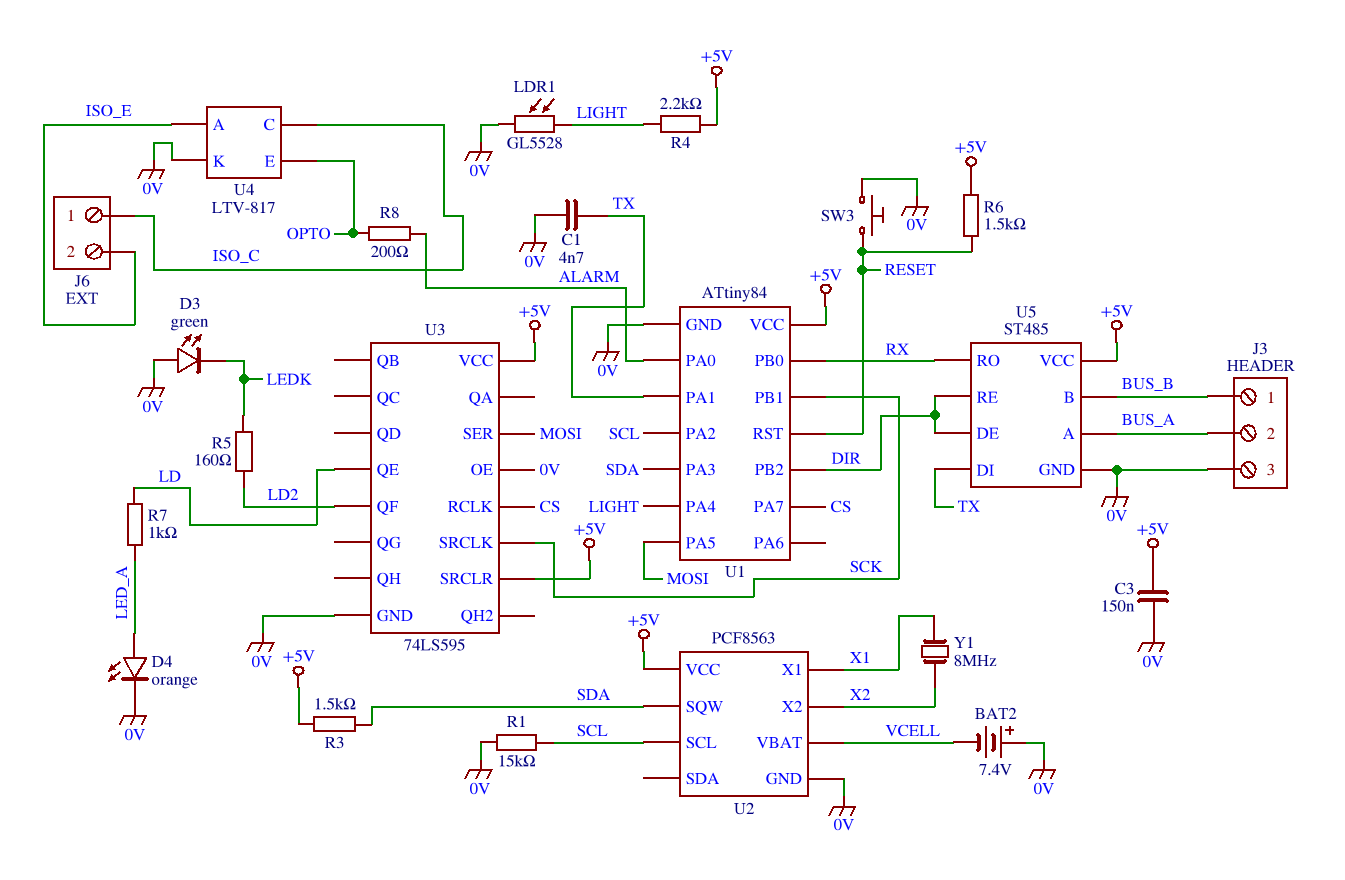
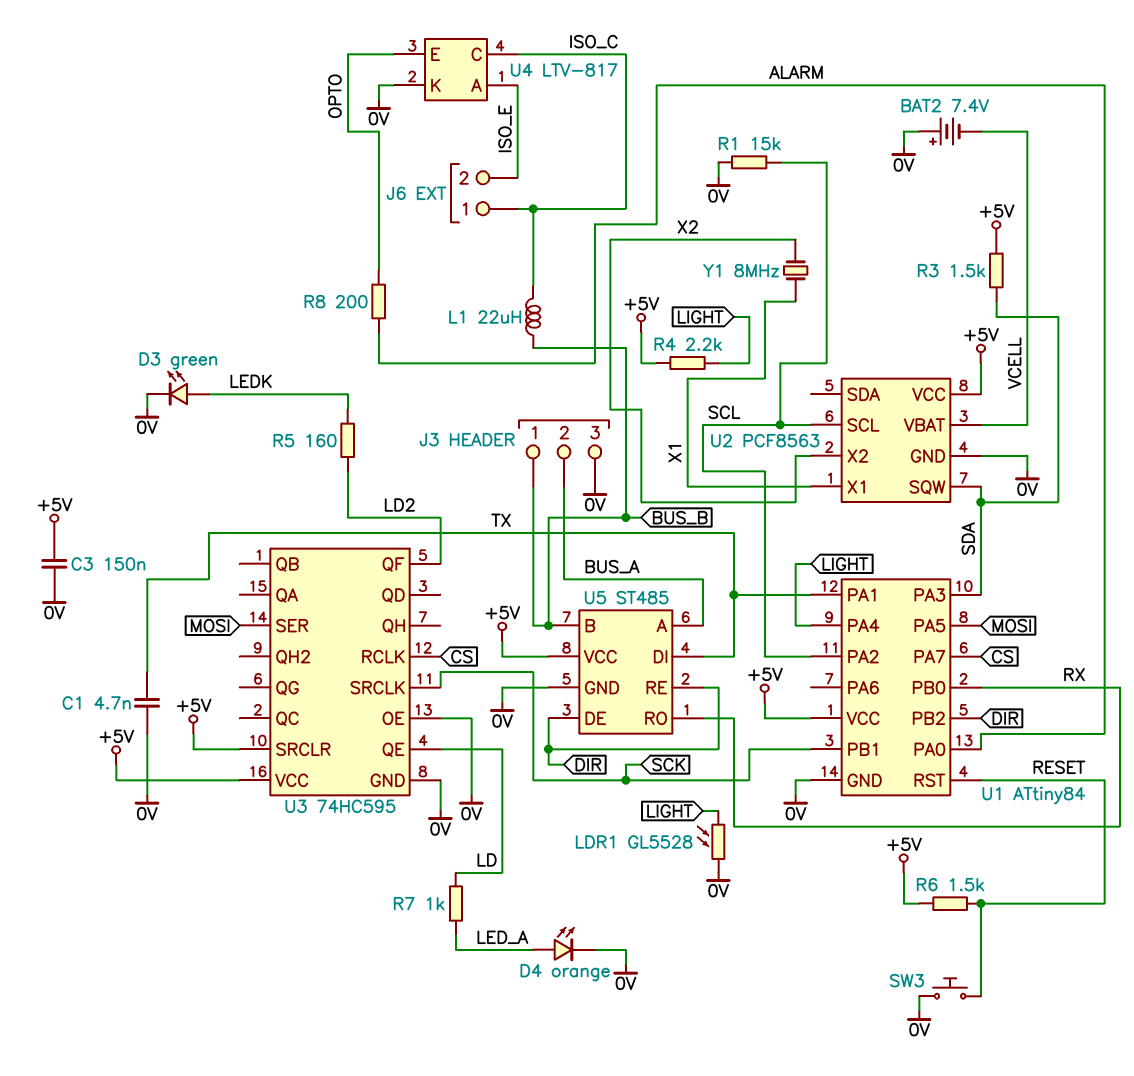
D3: LED green (A 0V, K LEDK) -> LED green (A LEDK, K 0V)
L1: none -> 22uH (BUS_B, ISO_C)
U3: 74LS595 -> 74HC595

